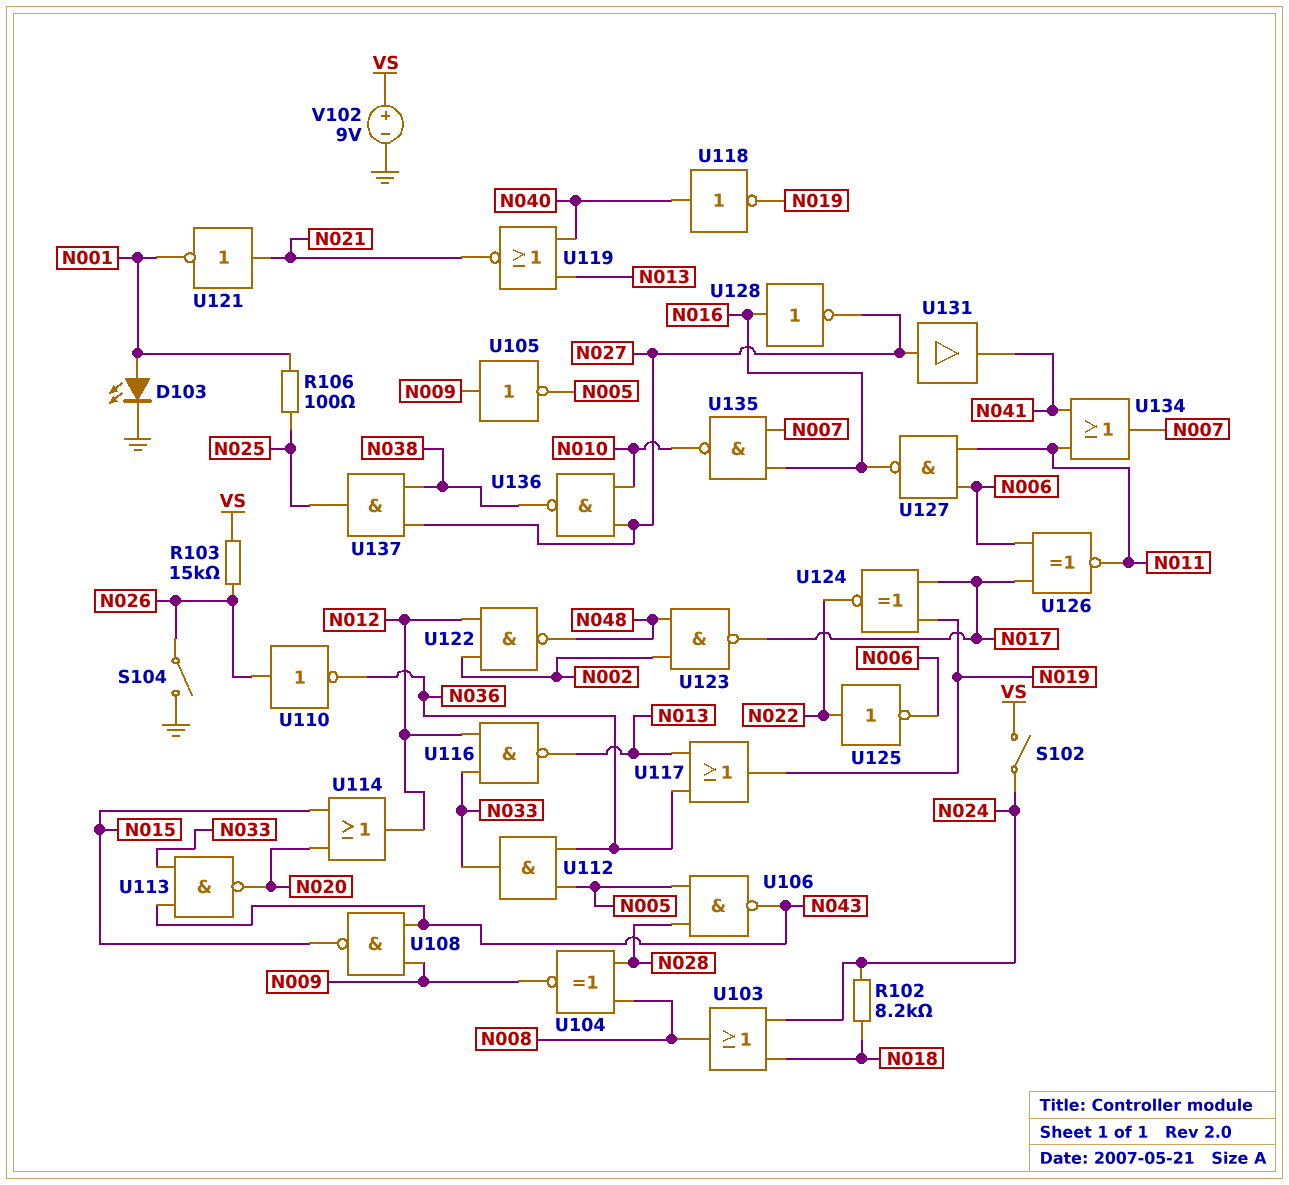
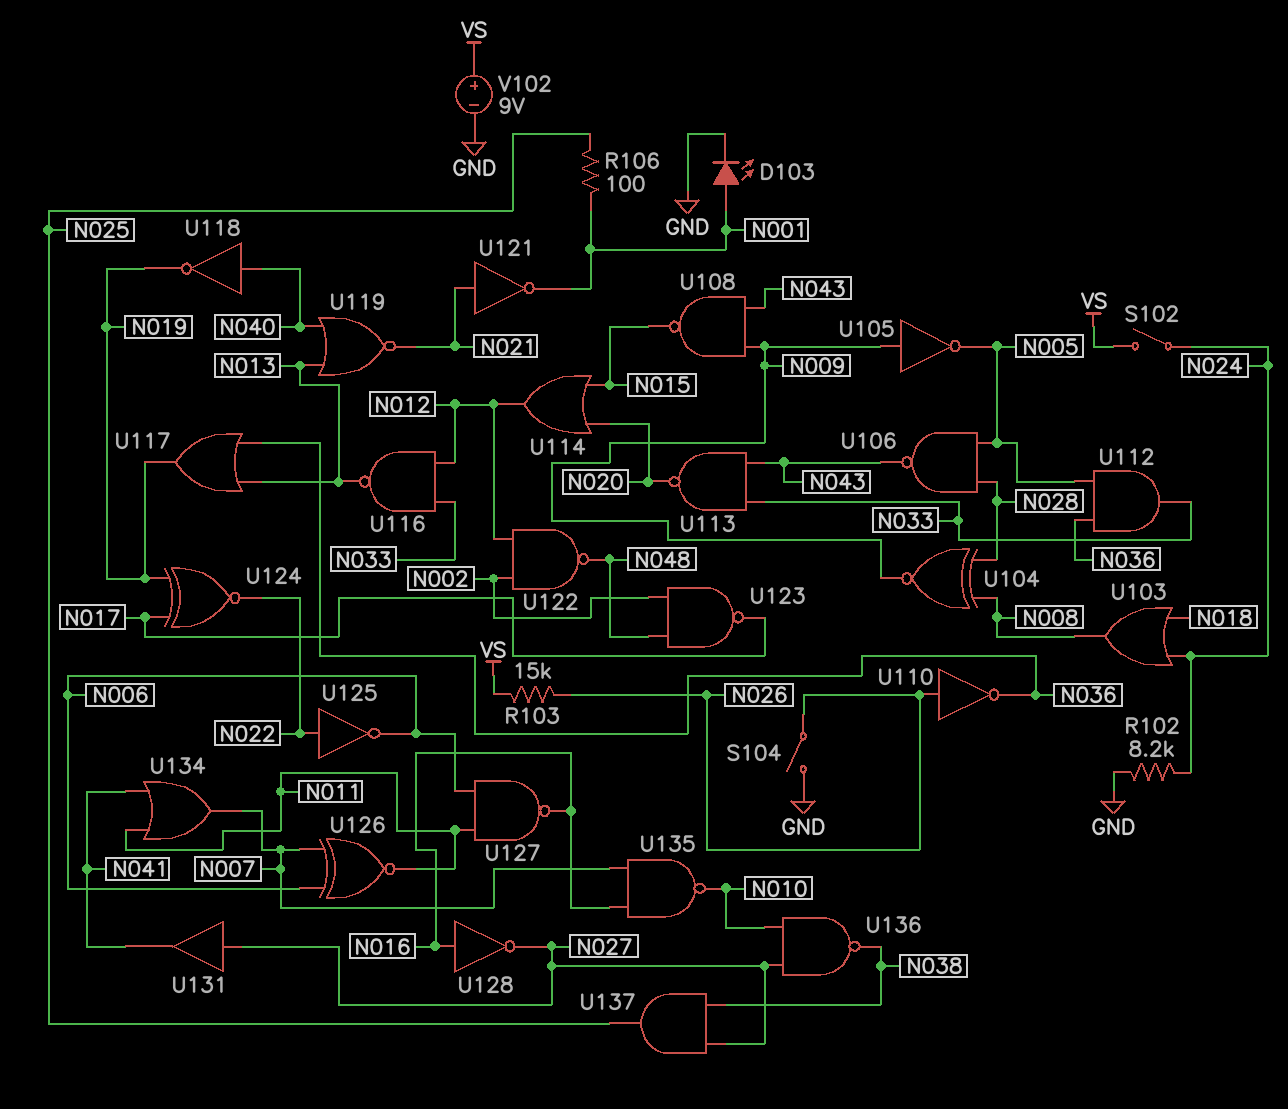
R102: 8.2k (N018, N024) -> 8.2k (GND, N024)
U126: XNOR (in N006, in N017, out N011) -> XNOR (in N006, in N007, out N011)

